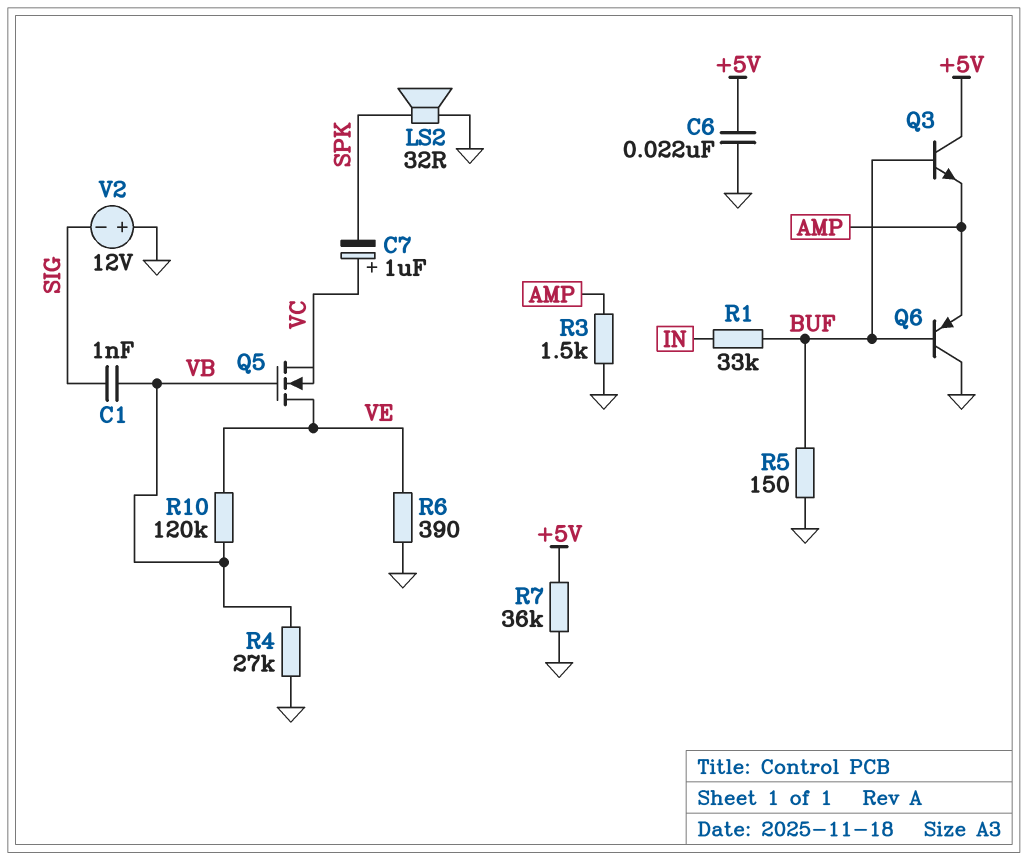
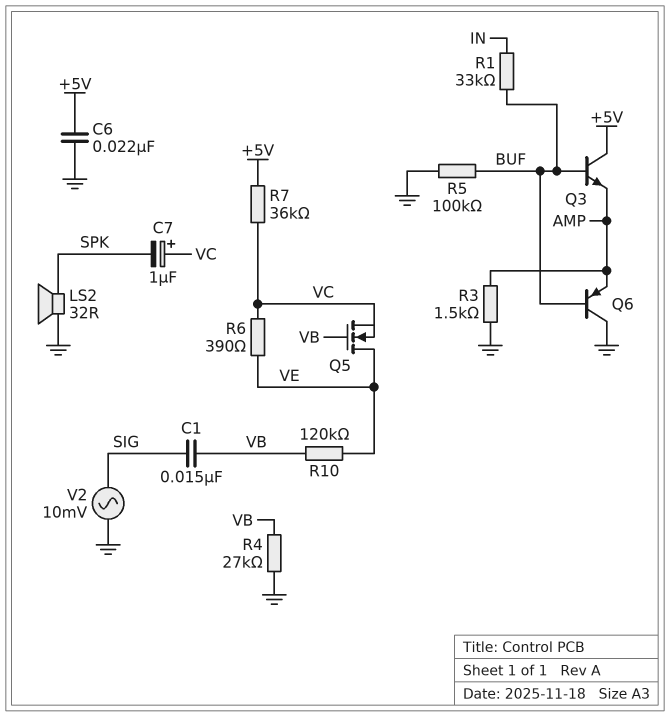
C1: 1nF (SIG, VB) -> 15nF (SIG, VB)
R5: 150 (BUF, GND) -> 100k (BUF, GND)
R6: 390 (GND, VE) -> 390 (VC, VE)
R7: 36k (+5V, GND) -> 36k (+5V, VC)
V2: 12V (plus GND, minus SIG) -> AC 10mV (GND, SIG)

